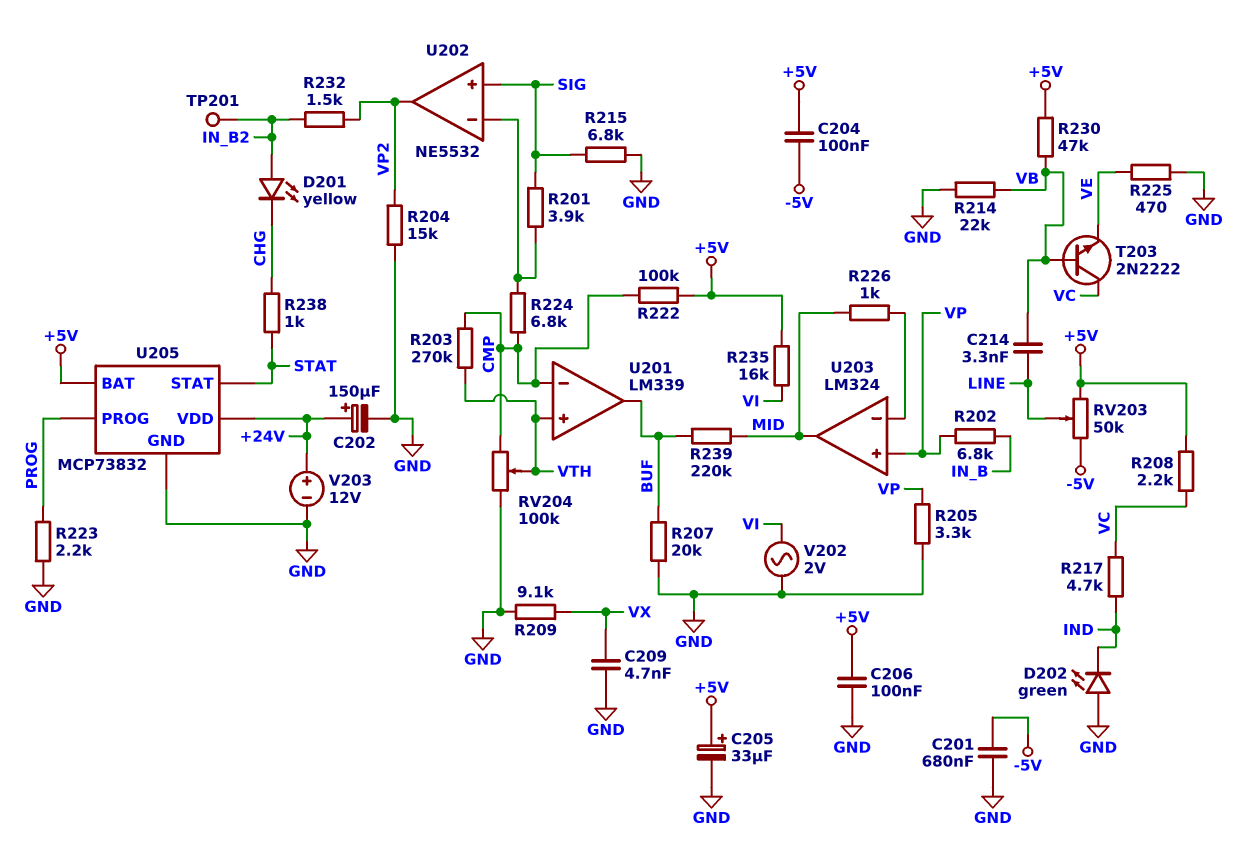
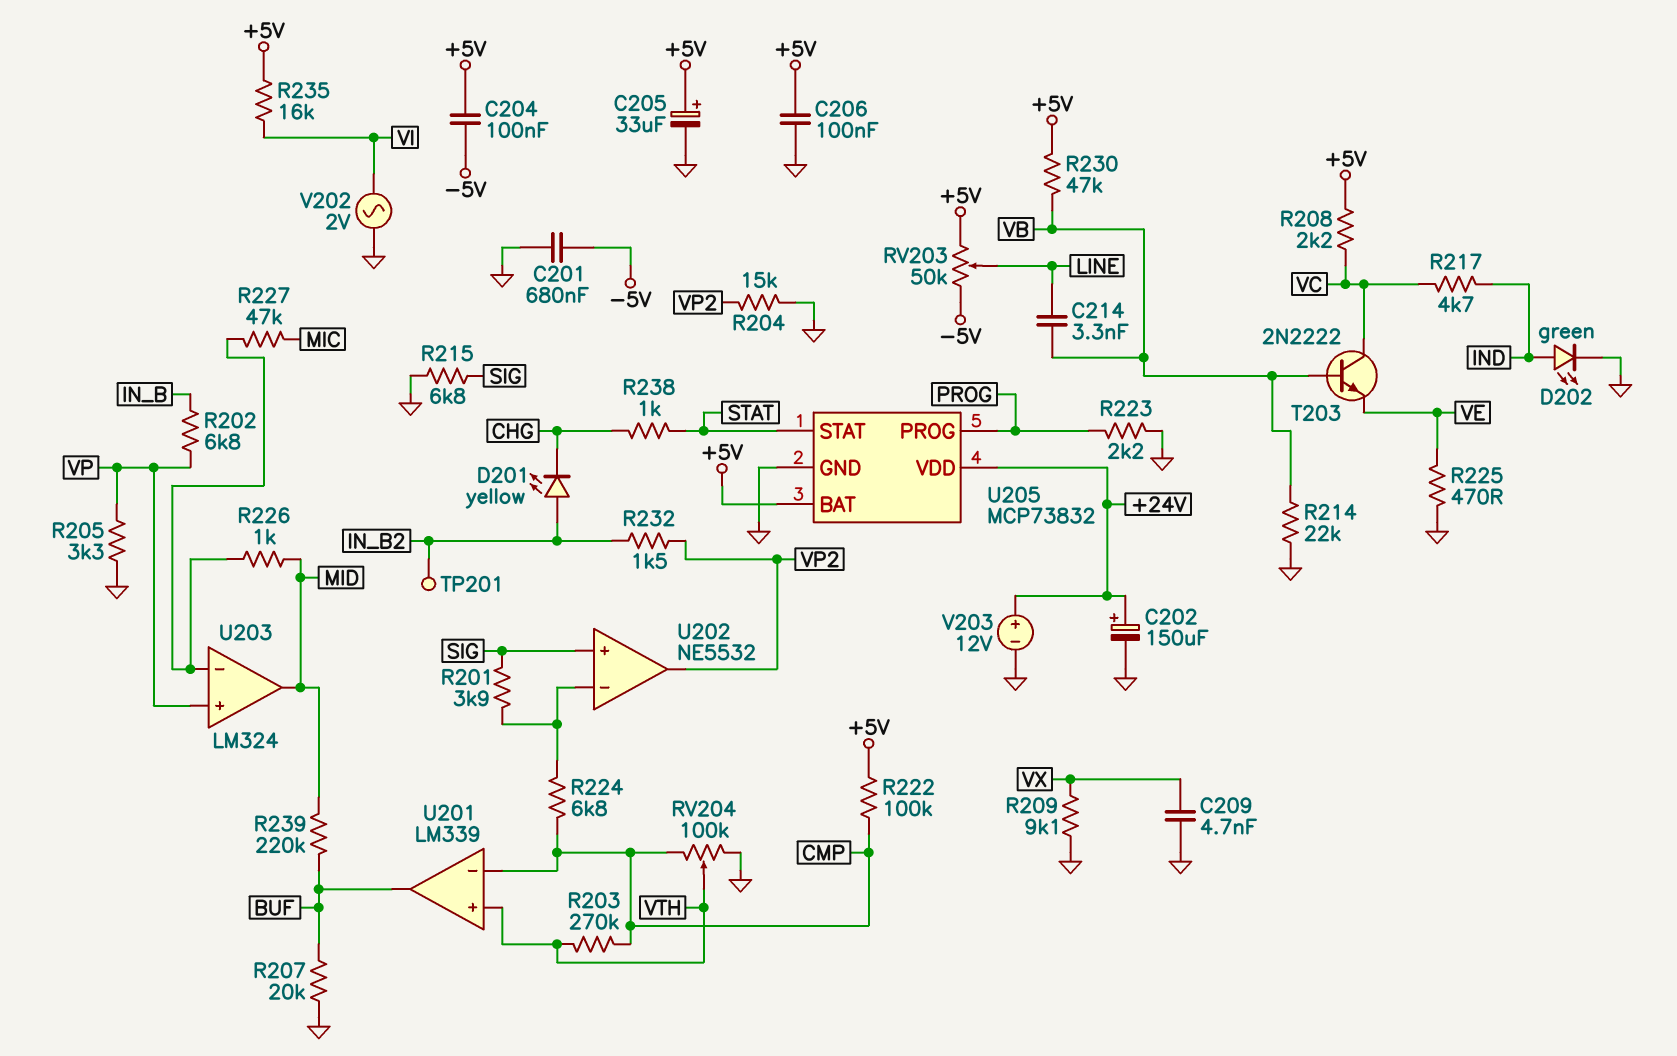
D202: LED green (A GND, K IND) -> LED green (A IND, K GND)
R227: none -> 47k (MIC, U203/in-)

